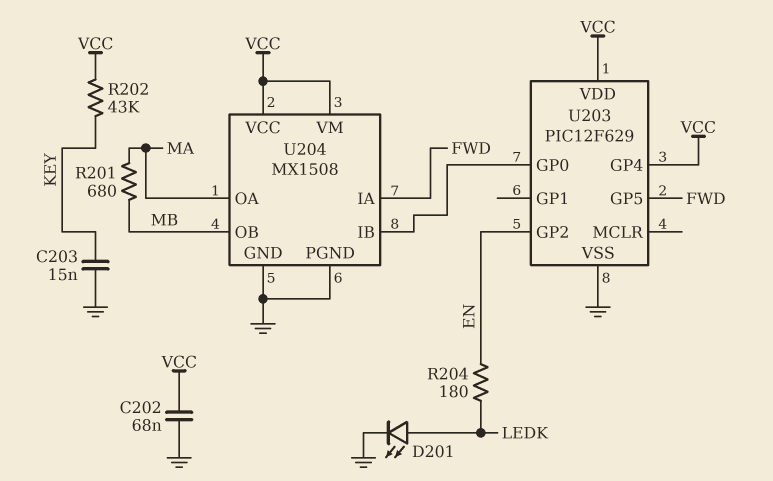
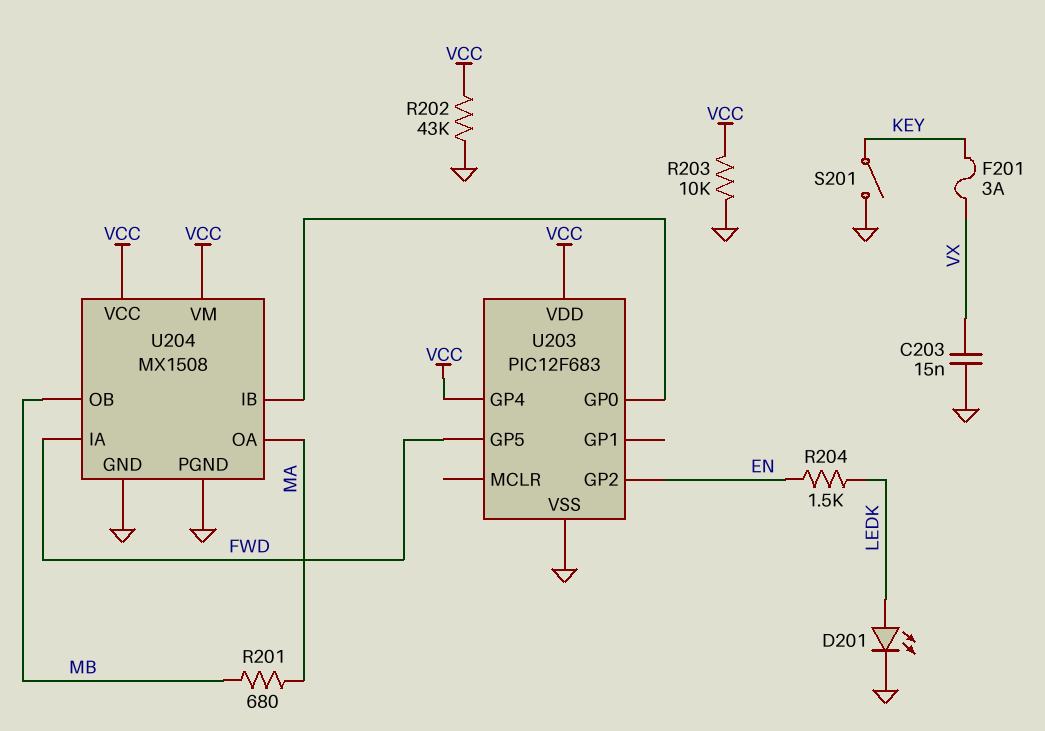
C202: 68nF (GND, VCC) -> none
C203: 15nF (GND, KEY) -> 15nF (GND, VX)
F201: none -> 3A (KEY, VX)
R202: 43k (KEY, VCC) -> 43k (GND, VCC)
R203: none -> 10k (GND, VCC)
R204: 180 (EN, LEDK) -> 1.5k (EN, LEDK)
S201: none -> switch (GND, KEY)
U203: PIC12F629 -> PIC12F683

